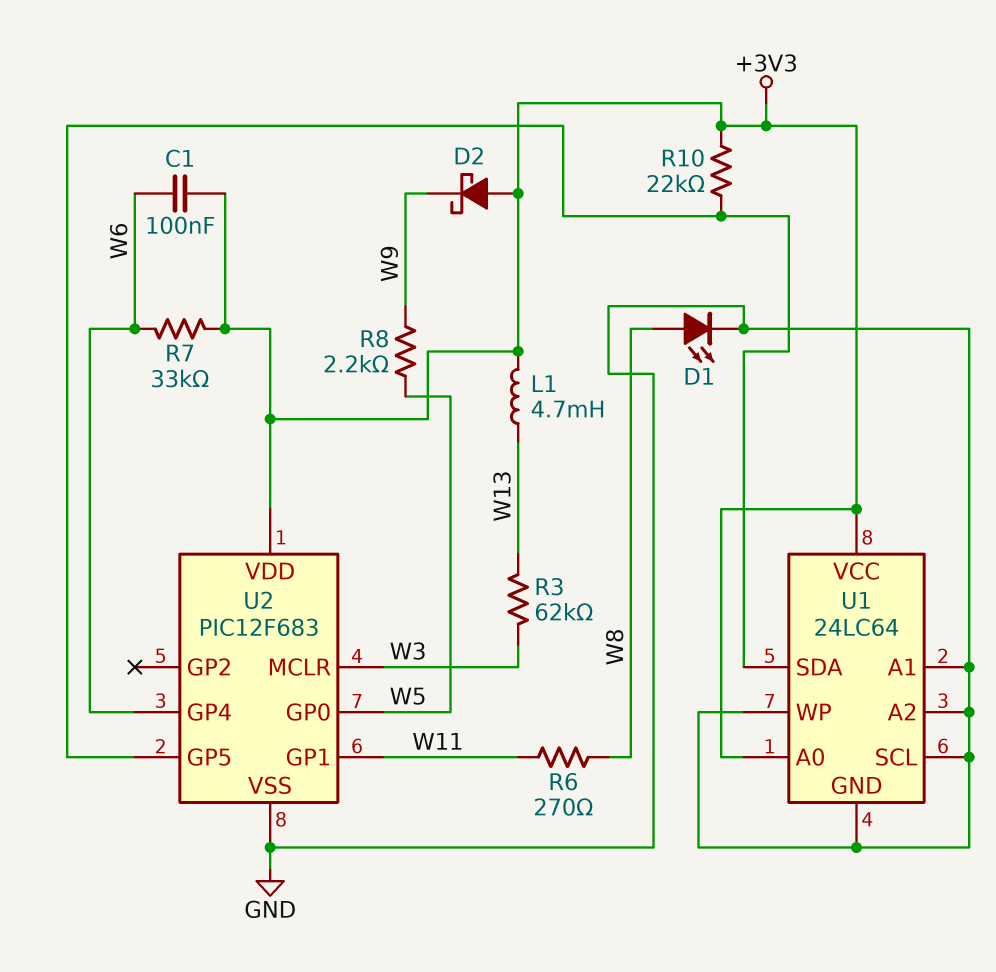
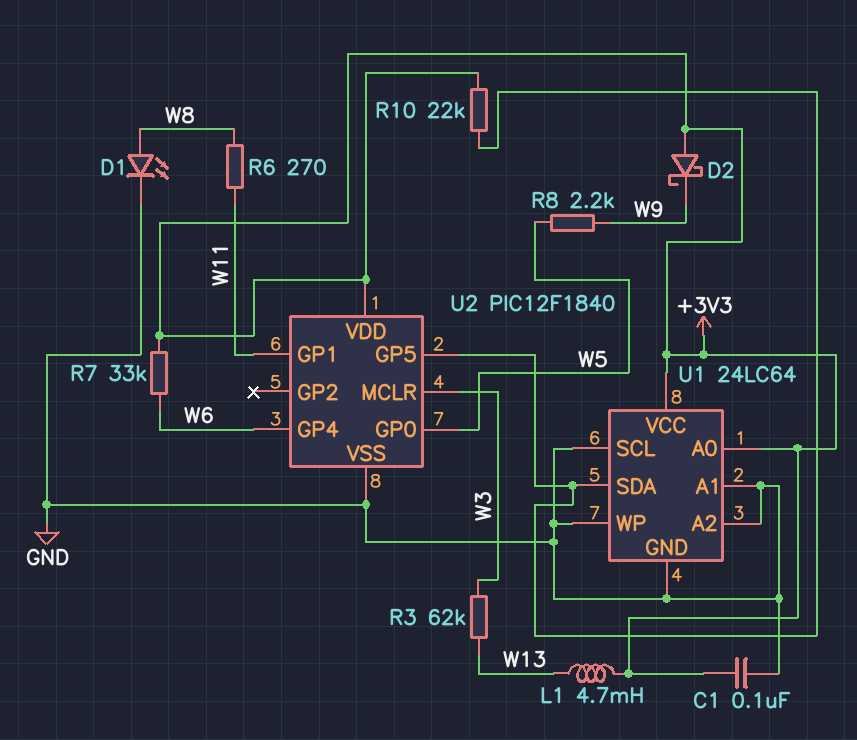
C1: 100nF (+3V3, W6) -> 100nF (+3V3, GND)
U2: PIC12F683 -> PIC12F1840

